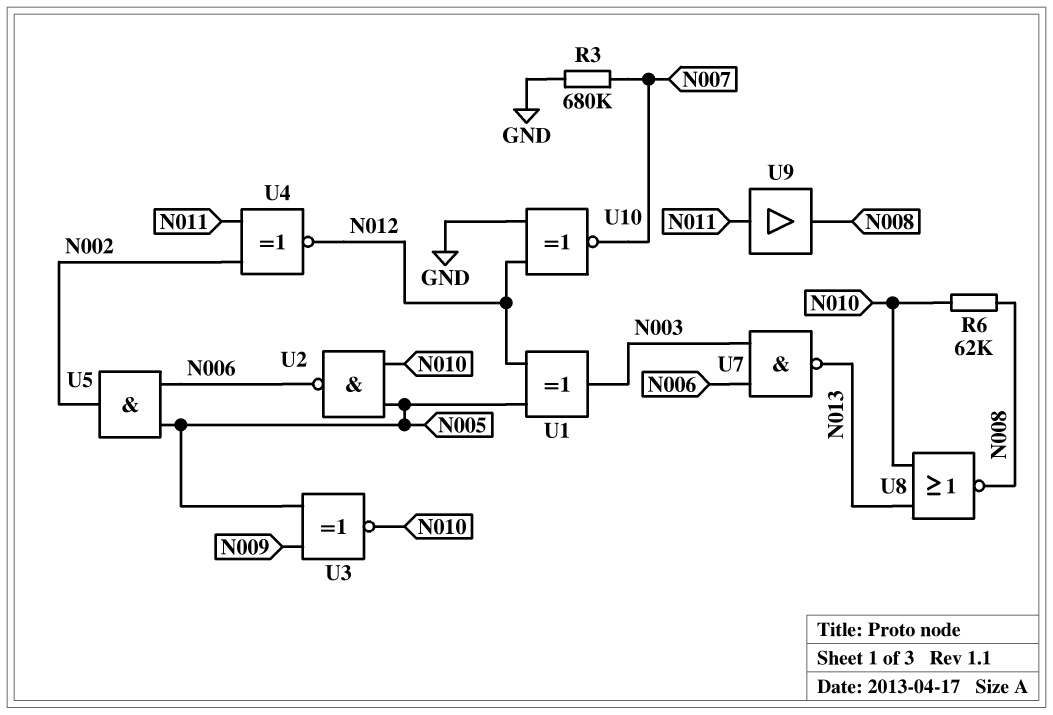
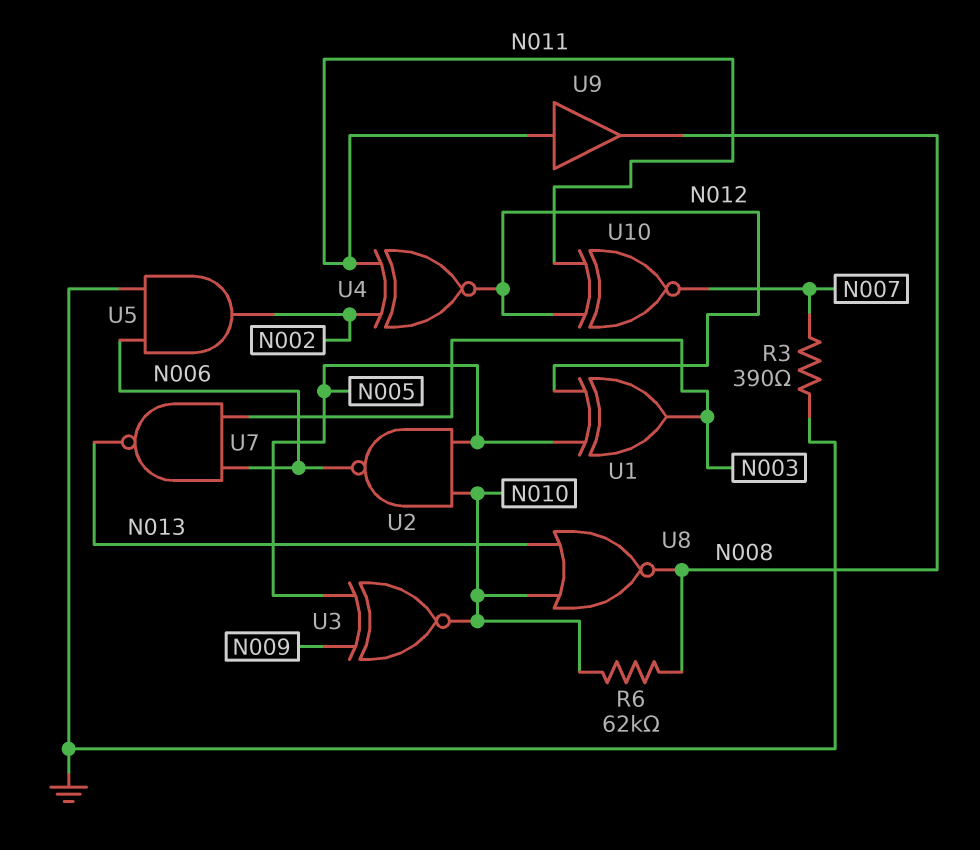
R3: 680k (GND, N007) -> 390 (GND, N007)
U5: AND (in N005, in N006, out N002) -> AND (in GND, in N006, out N002)
U10: XNOR (in GND, in N012, out N007) -> XNOR (in N011, in N012, out N007)

